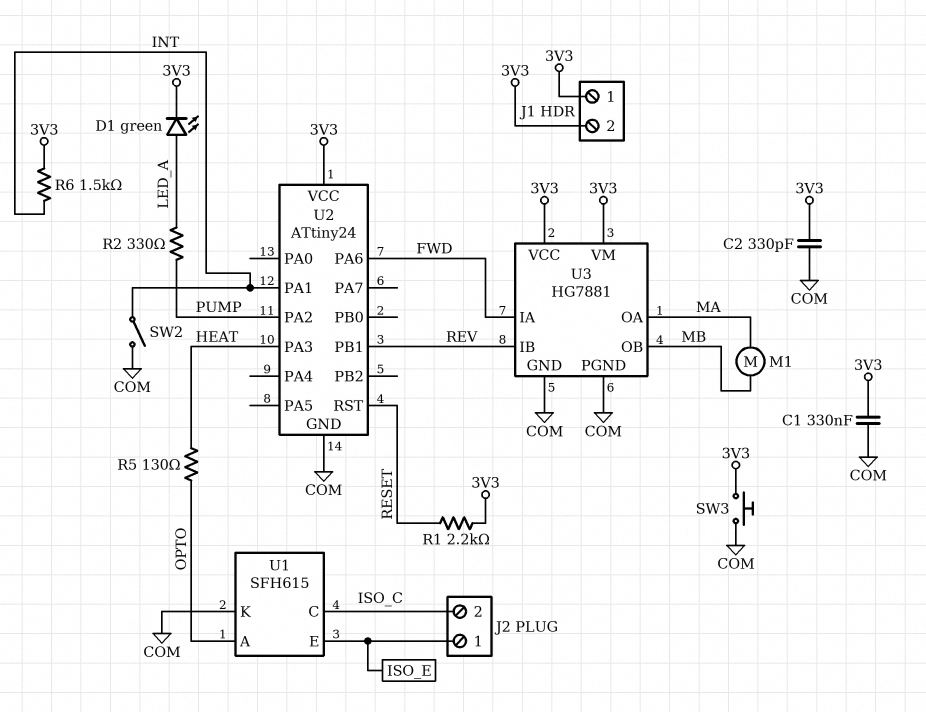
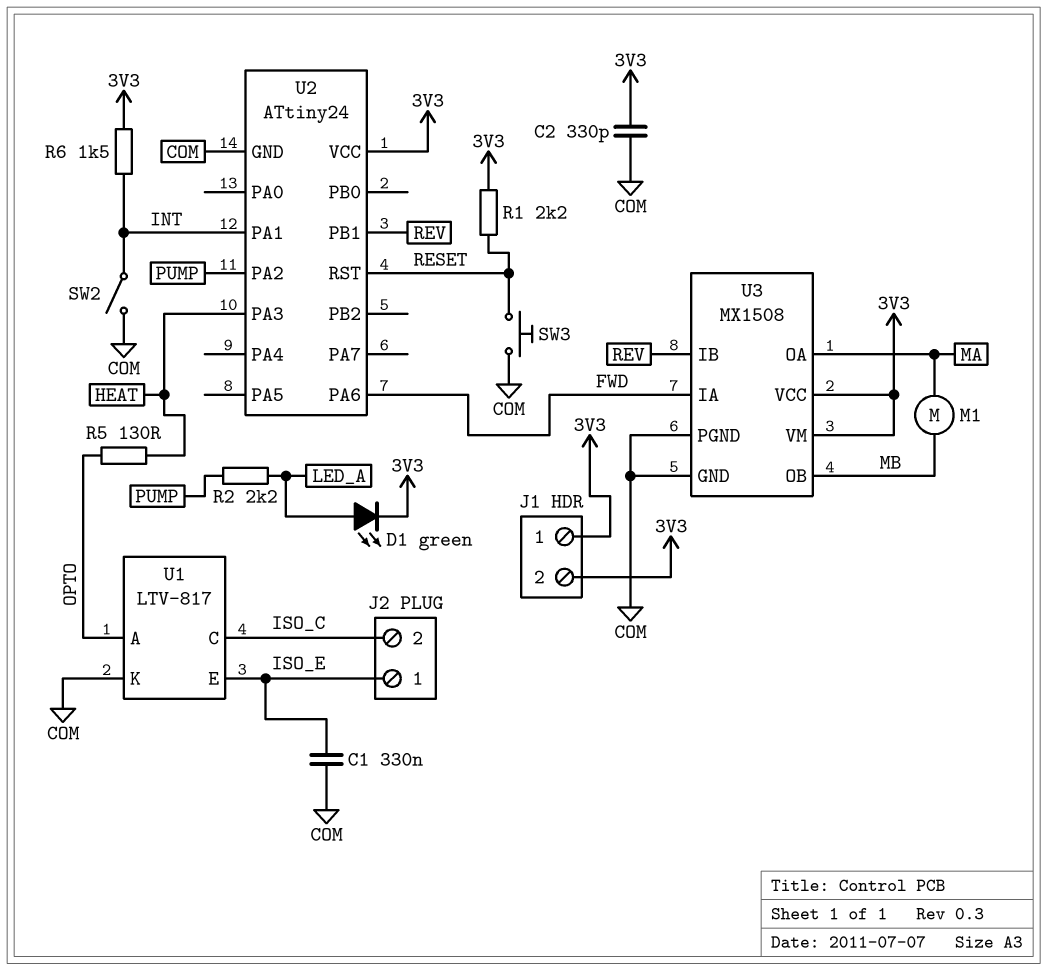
C1: 330nF (3V3, COM) -> 330nF (COM, ISO_E)
R2: 330 (LED_A, PUMP) -> 2.2k (LED_A, PUMP)
SW3: button (3V3, COM) -> button (COM, RESET)
U1: SFH615 -> LTV-817
U3: HG7881 -> MX1508

